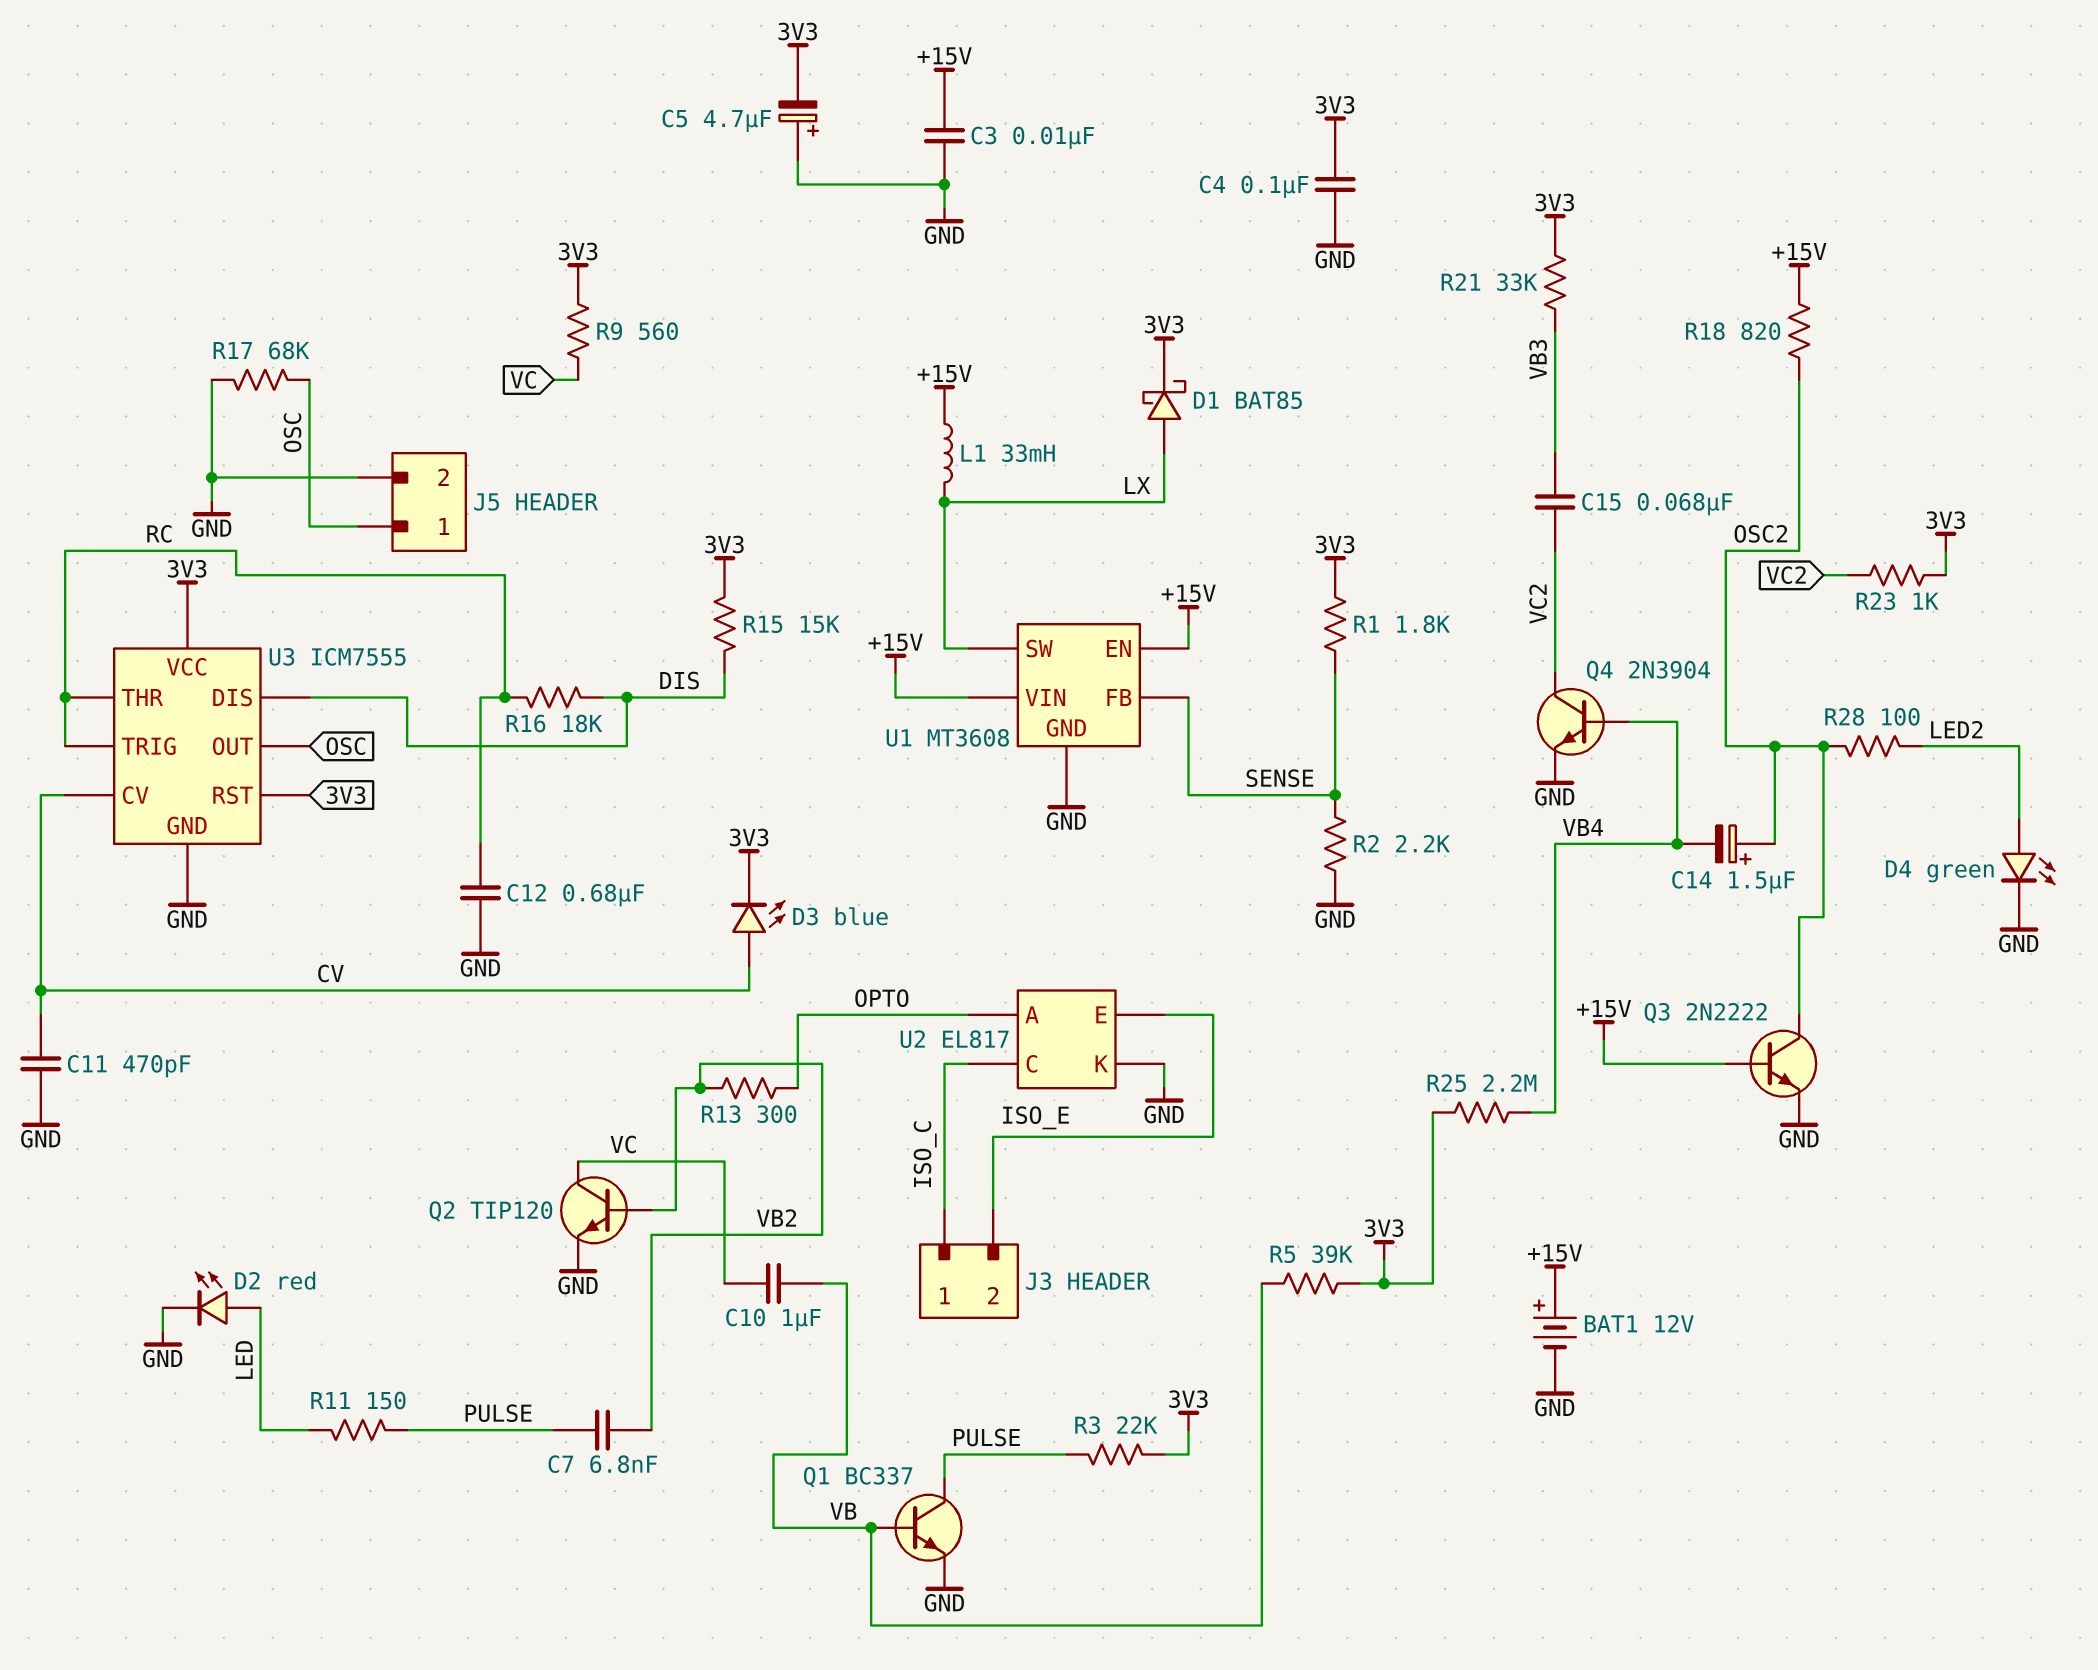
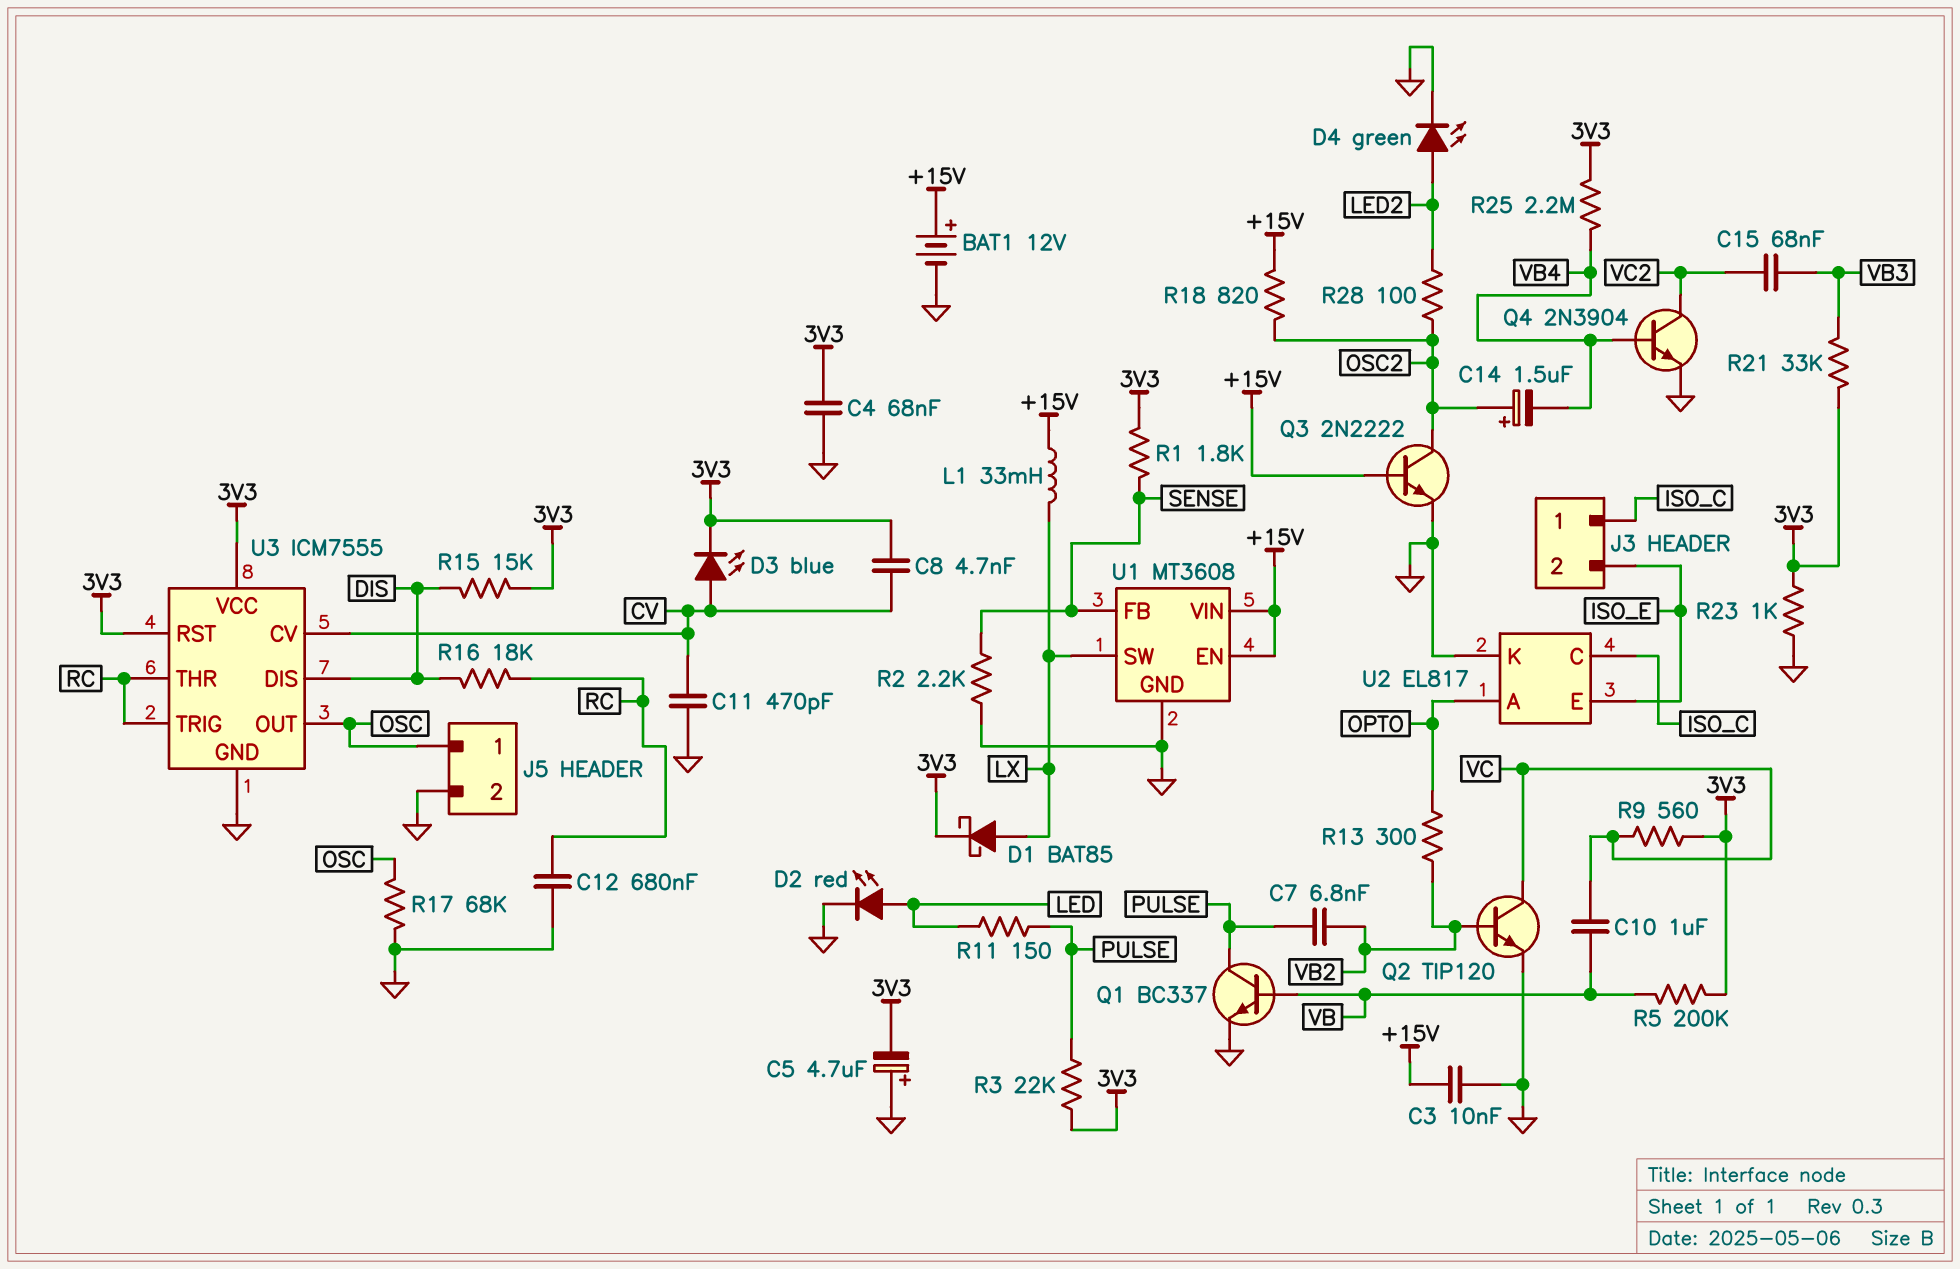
C4: 100nF (3V3, GND) -> 68nF (3V3, GND)
C8: none -> 4.7nF (3V3, CV)
R5: 39k (3V3, VB) -> 200k (3V3, VB)
R23: 1k (3V3, VC2) -> 1k (3V3, GND)

